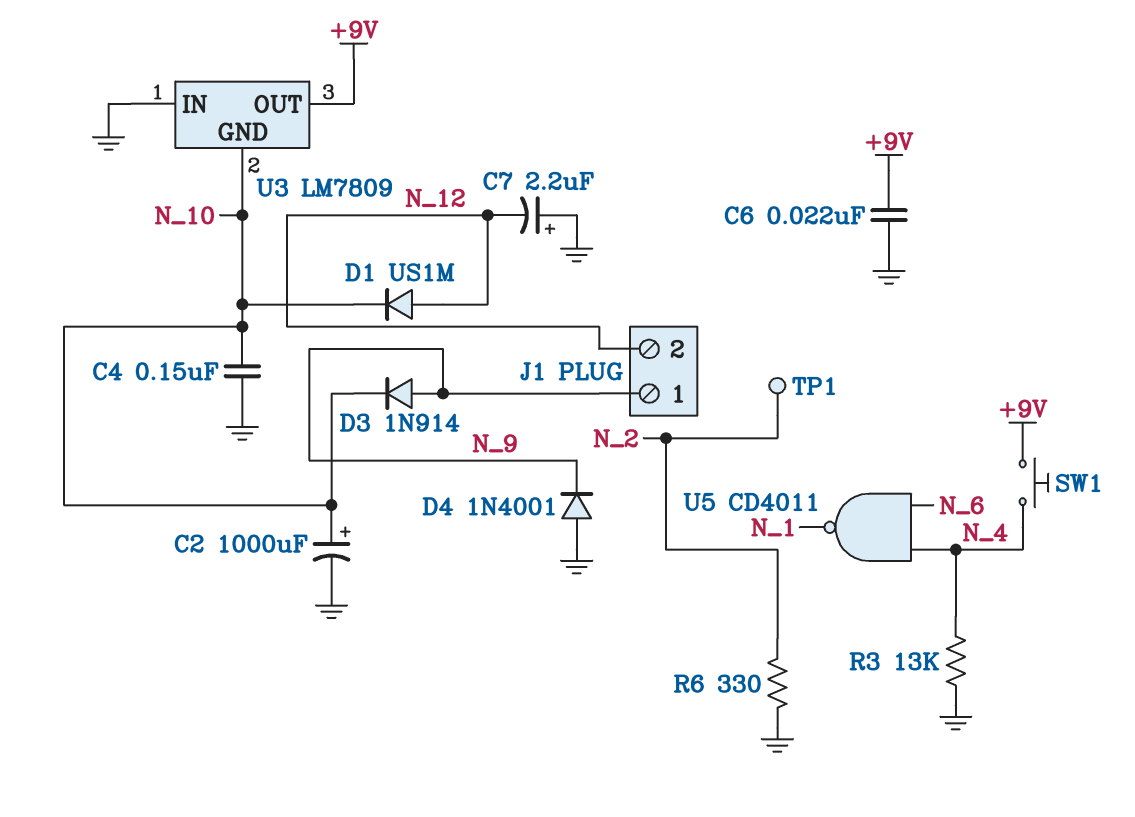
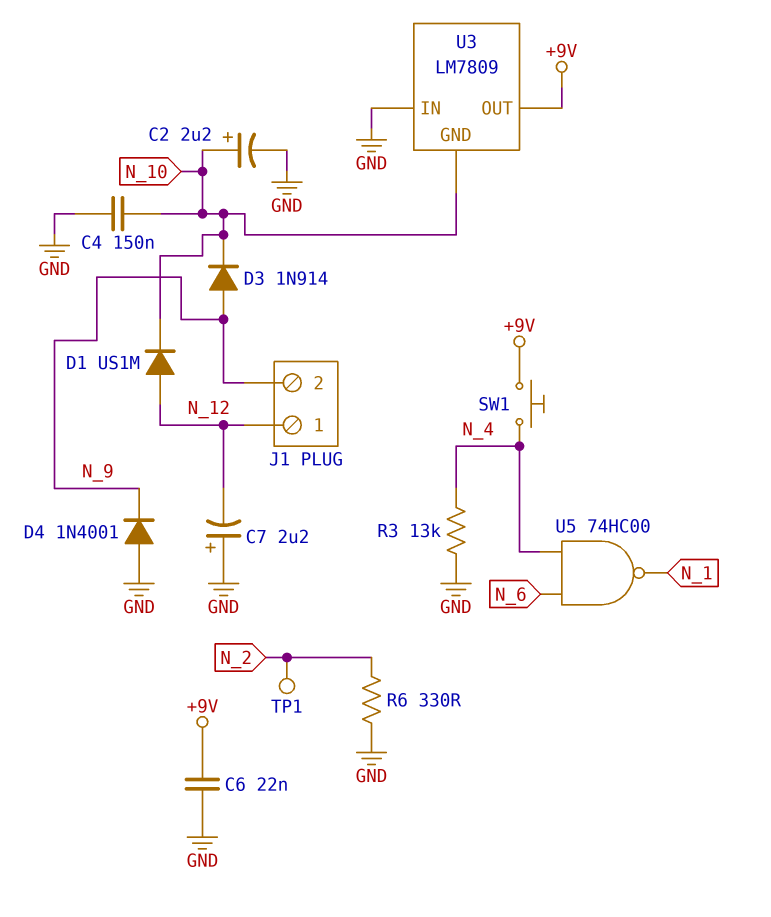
C2: 1000uF (plus N_10, minus GND) -> 2.2uF (plus N_10, minus GND)
J1 pin 1: N_9 -> N_12
J1 pin 2: N_12 -> N_9
U5: NAND CD4011 (in N_4, in N_6, out N_1) -> NAND 74HC00 (in N_4, in N_6, out N_1)

